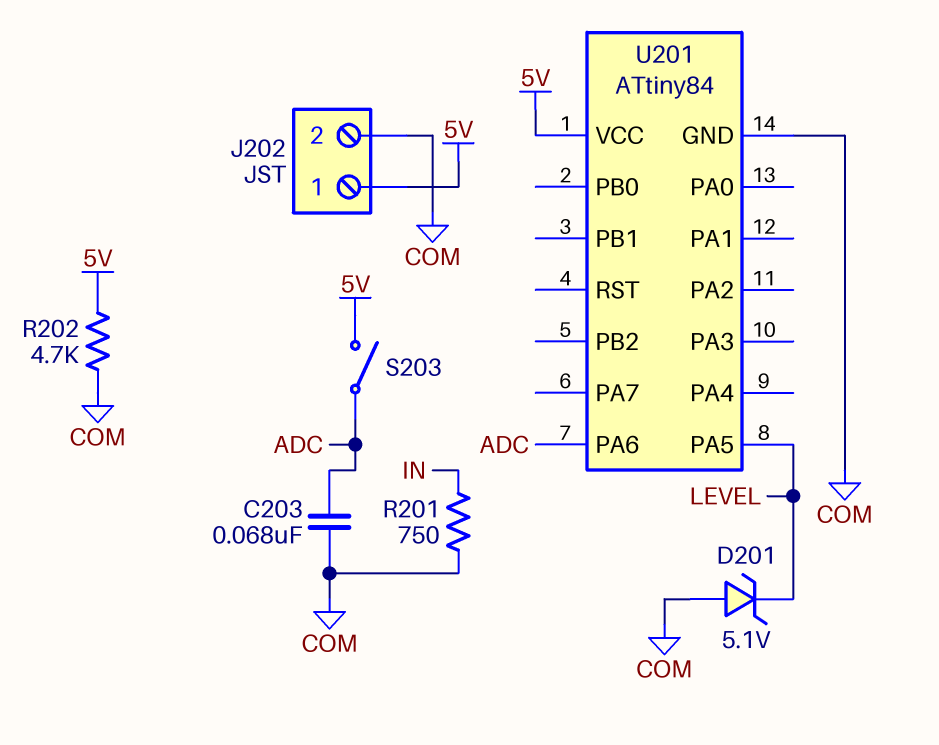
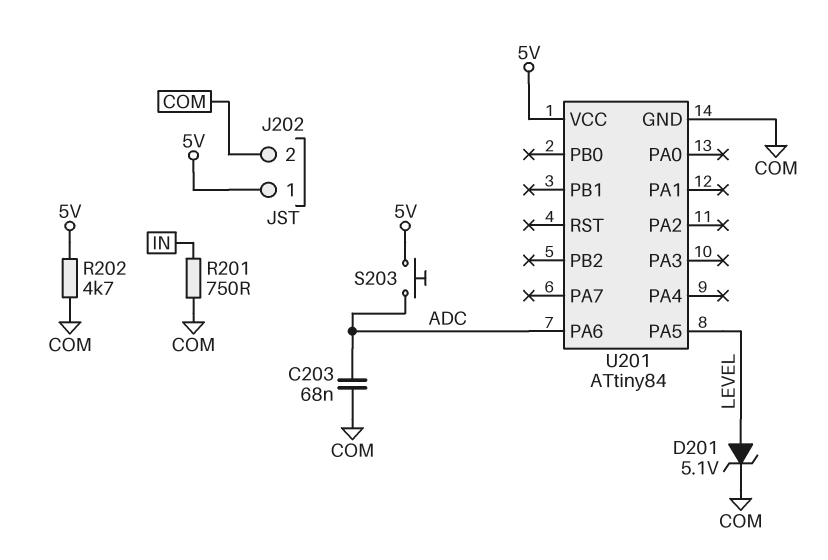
D201: zener 5.1V (A COM, K LEVEL) -> zener 5.1V (A LEVEL, K COM)
S203: switch (5V, ADC) -> button (5V, ADC)

